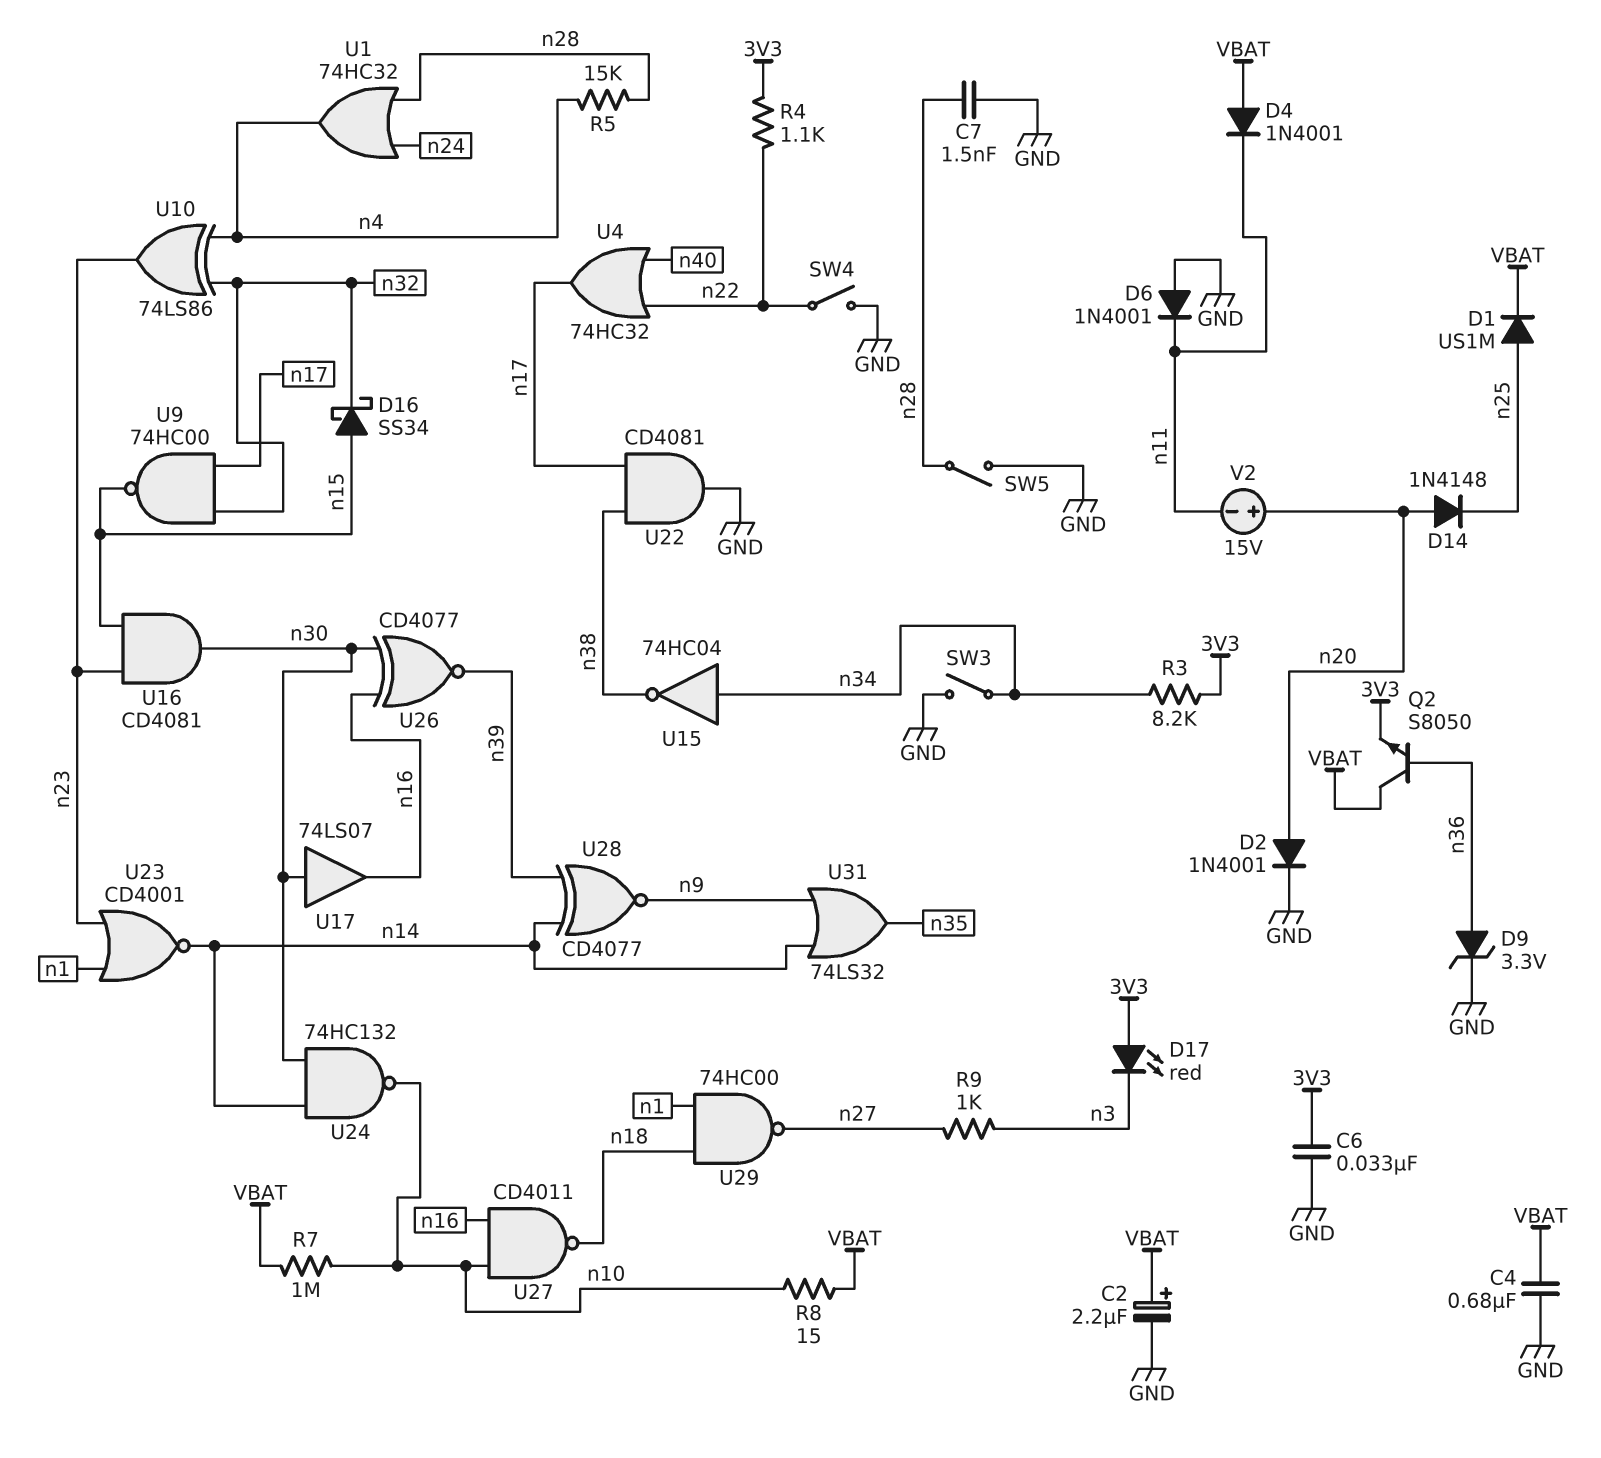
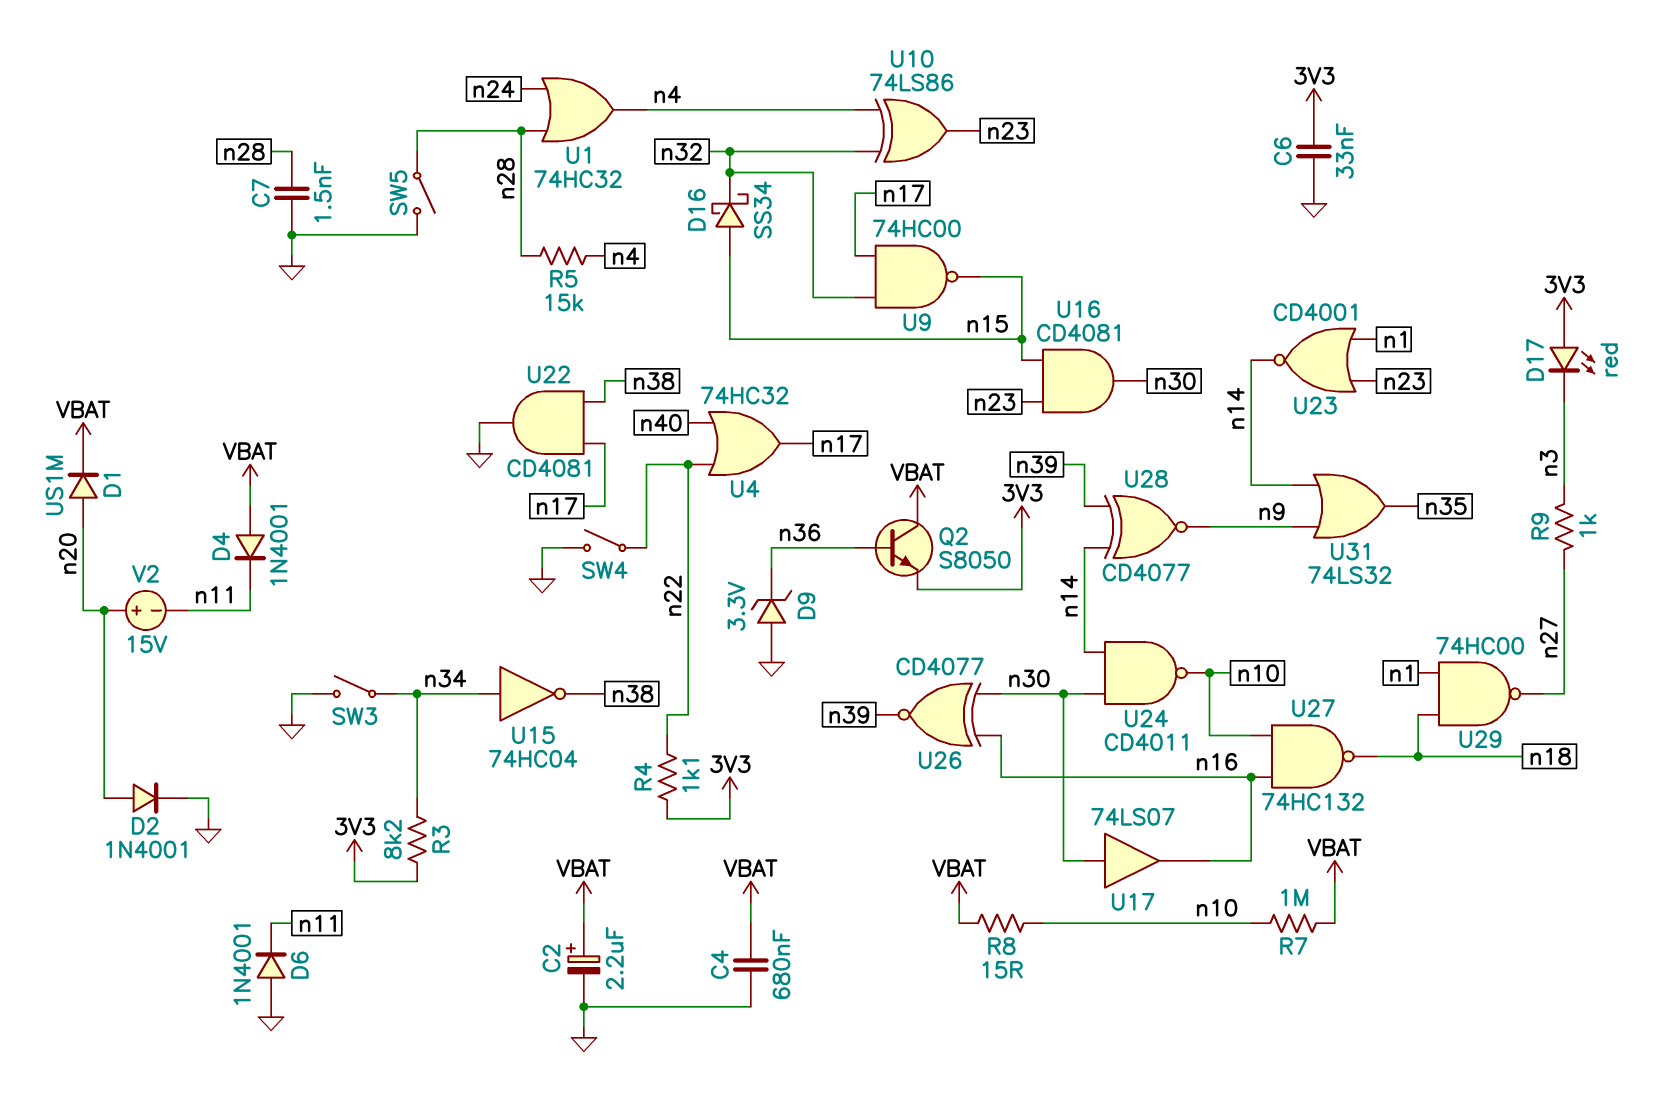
D1: diode US1M (A n25, K VBAT) -> diode US1M (A n20, K VBAT)
D9: zener 3.3V (A n36, K GND) -> zener 3.3V (A GND, K n36)
D14: diode 1N4148 (A n20, K n25) -> none
U24: NAND 74HC132 (in n14, in n30, out n10) -> NAND CD4011 (in n14, in n30, out n10)
U27: NAND CD4011 (in n10, in n16, out n18) -> NAND 74HC132 (in n10, in n16, out n18)

